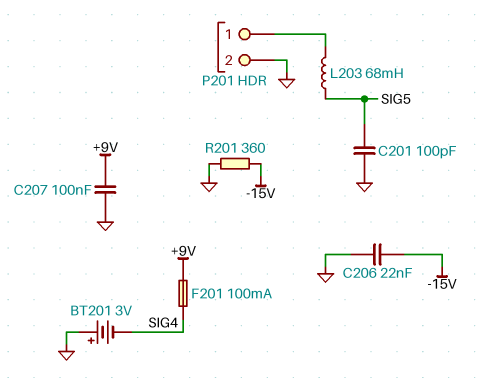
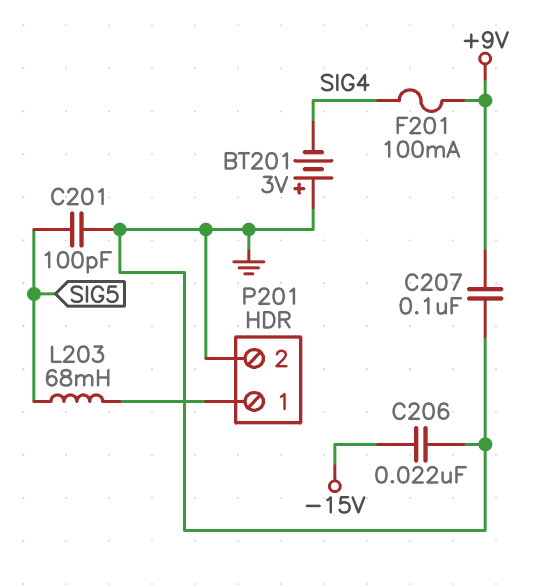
R201: 360 (-15V, GND) -> none

